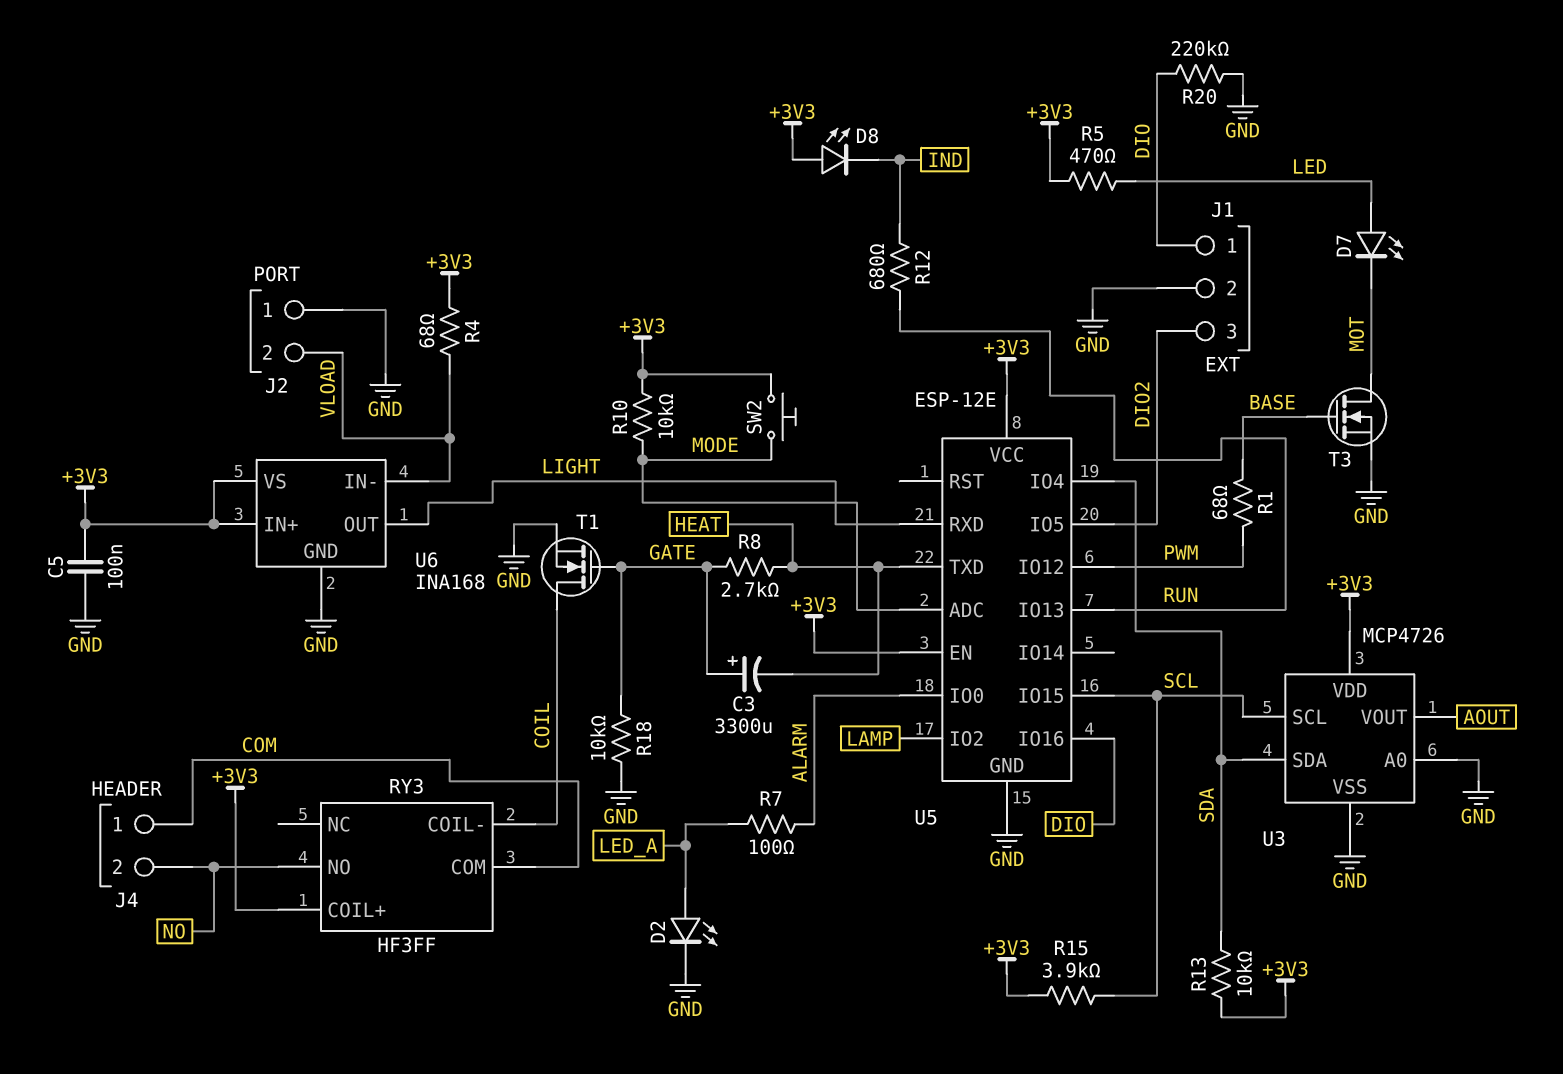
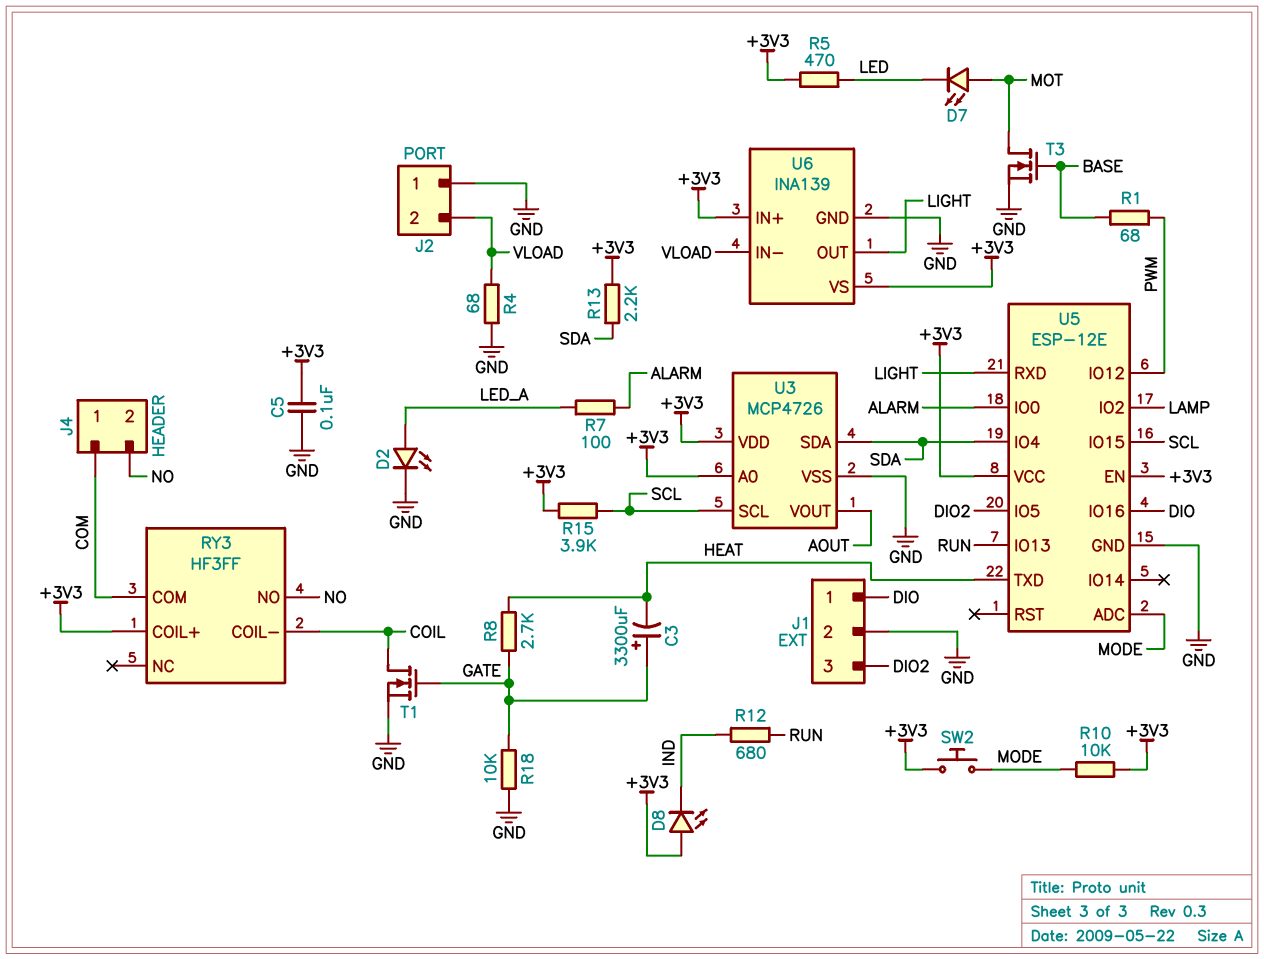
D7: LED (A LED, K MOT) -> LED (A MOT, K LED)
R4: 68 (+3V3, VLOAD) -> 68 (GND, VLOAD)
R13: 10k (+3V3, SDA) -> 2.2k (+3V3, SDA)
R20: 220k (DIO, GND) -> none
U3 pin A0: GND -> +3V3
U6: INA168 -> INA139

